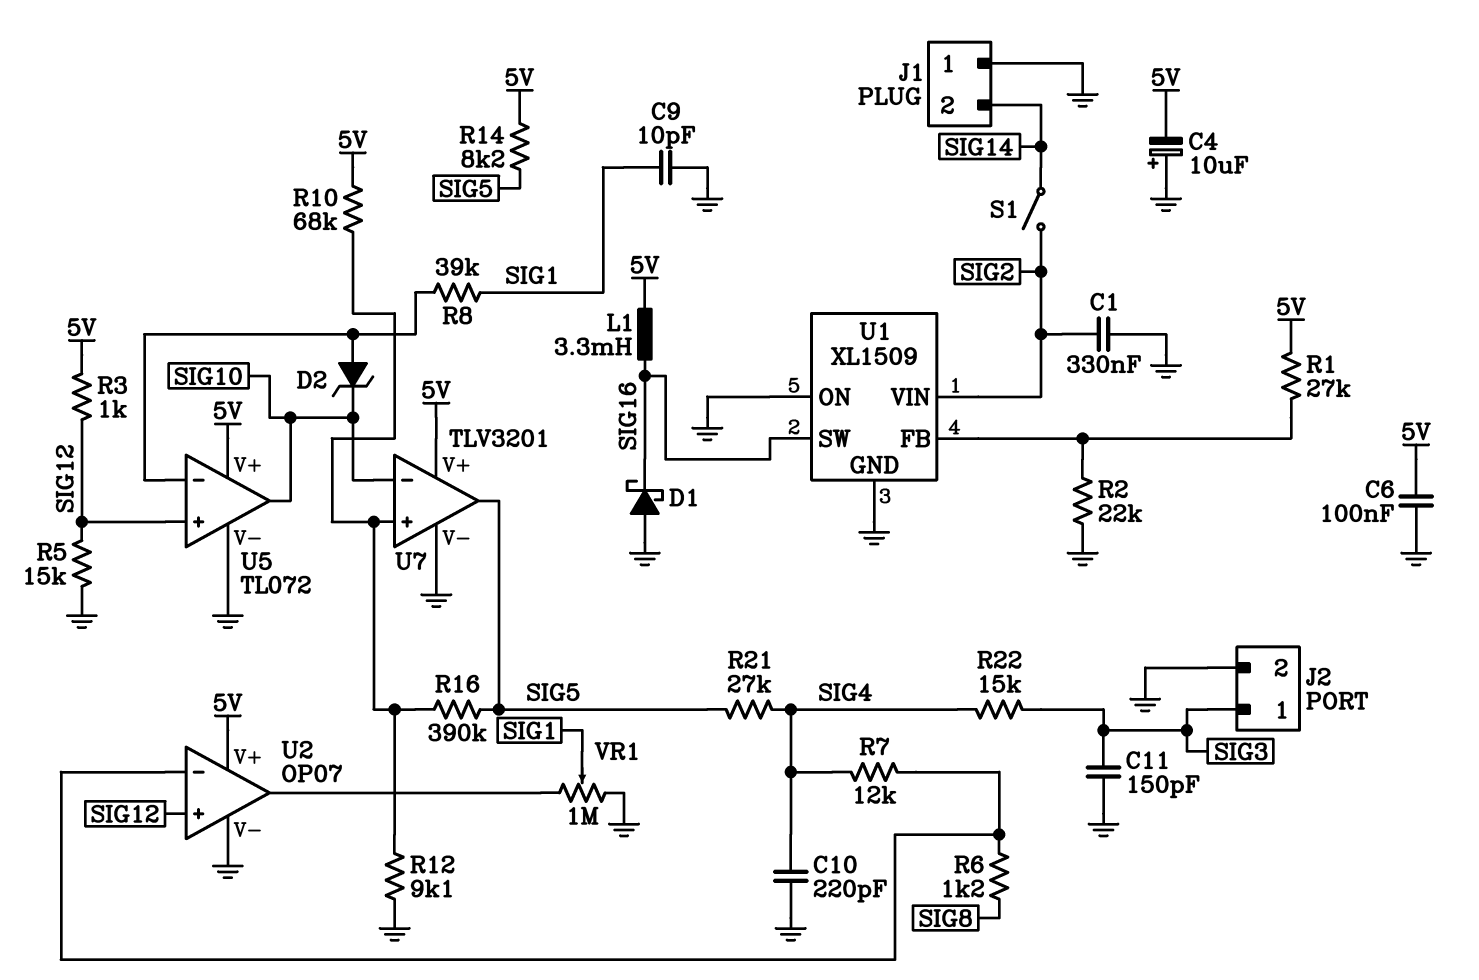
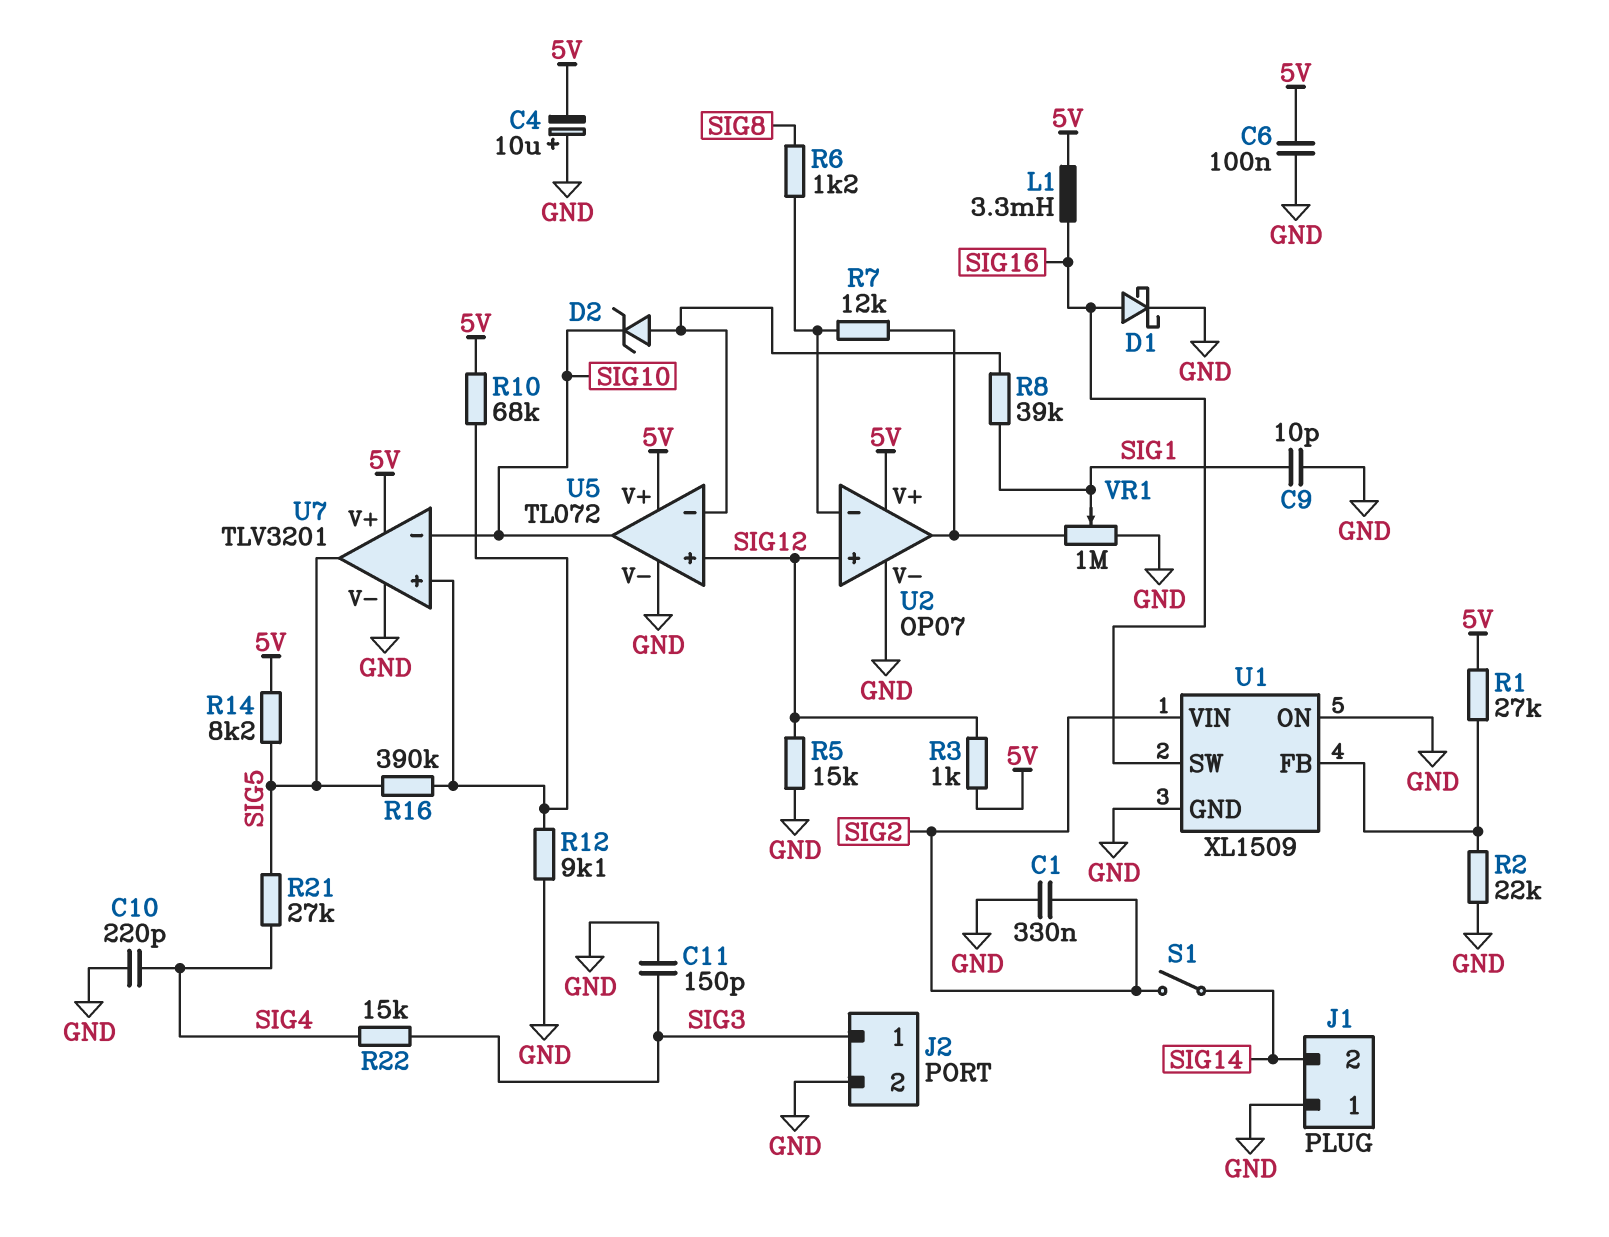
D1: schottky (A GND, K SIG16) -> schottky (A SIG16, K GND)
R7: 12k (SIG4, U2/in-) -> 12k (U2/in-, U2/out)

